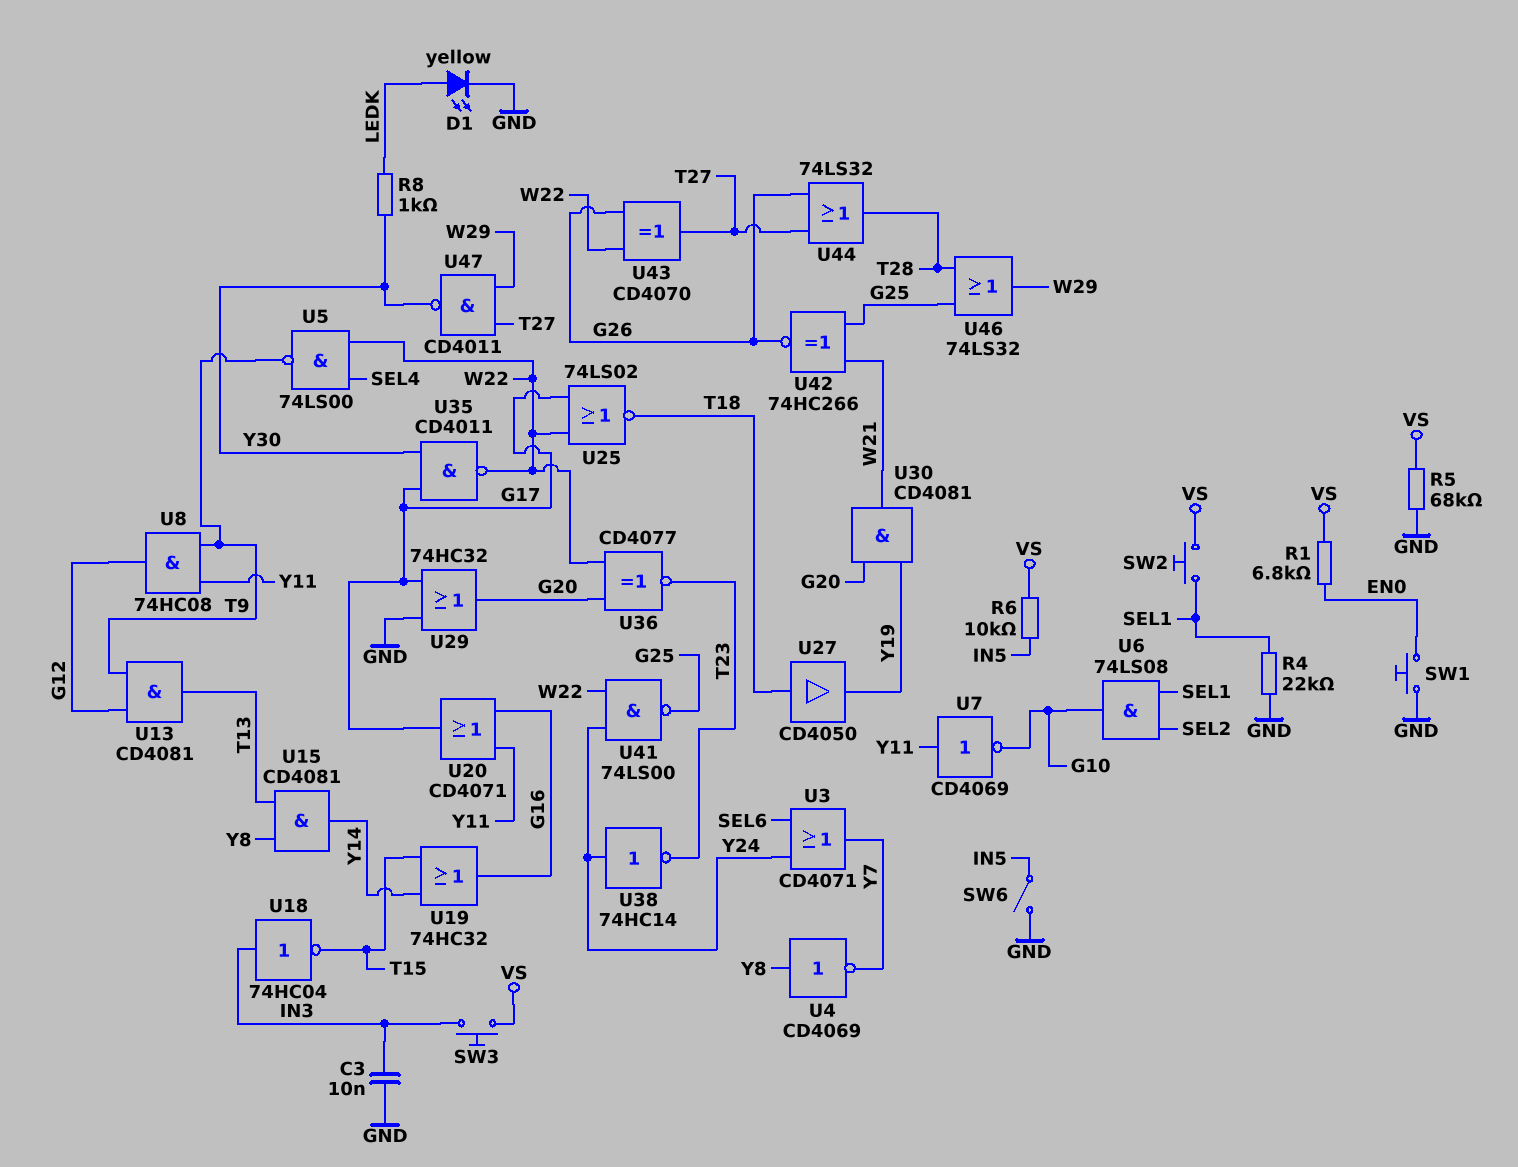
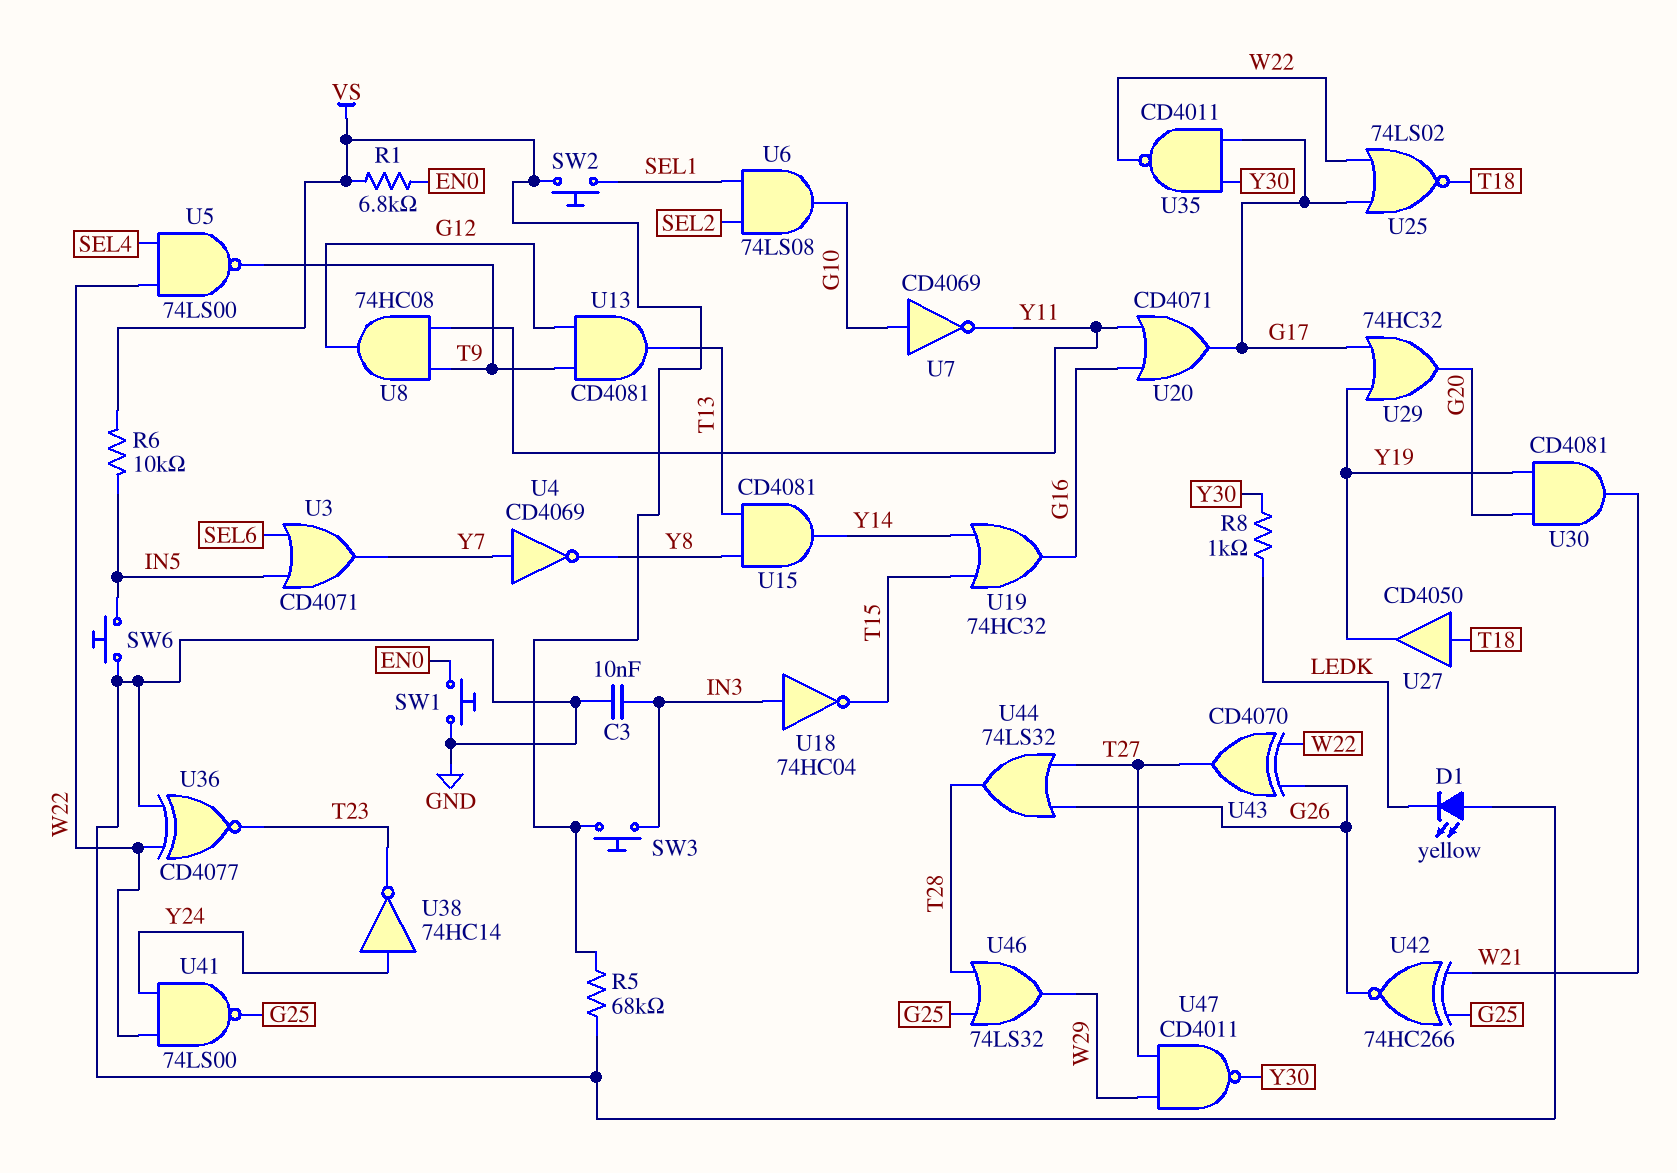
D1: LED yellow (A LEDK, K GND) -> LED yellow (A GND, K LEDK)
R4: 22k (GND, SEL1) -> none
SW6: switch (GND, IN5) -> button (GND, IN5)
U3: OR CD4071 (in SEL6, in Y24, out Y7) -> OR CD4071 (in IN5, in SEL6, out Y7)
U4: NOT CD4069 (in Y8, out Y7) -> NOT CD4069 (in Y7, out Y8)
U7: NOT CD4069 (in Y11, out G10) -> NOT CD4069 (in G10, out Y11)
U29: OR 74HC32 (in G17, in GND, out G20) -> OR 74HC32 (in G17, in Y19, out G20)
U36: XNOR CD4077 (in G20, in W22, out T23) -> XNOR CD4077 (in GND, in W22, out T23)

